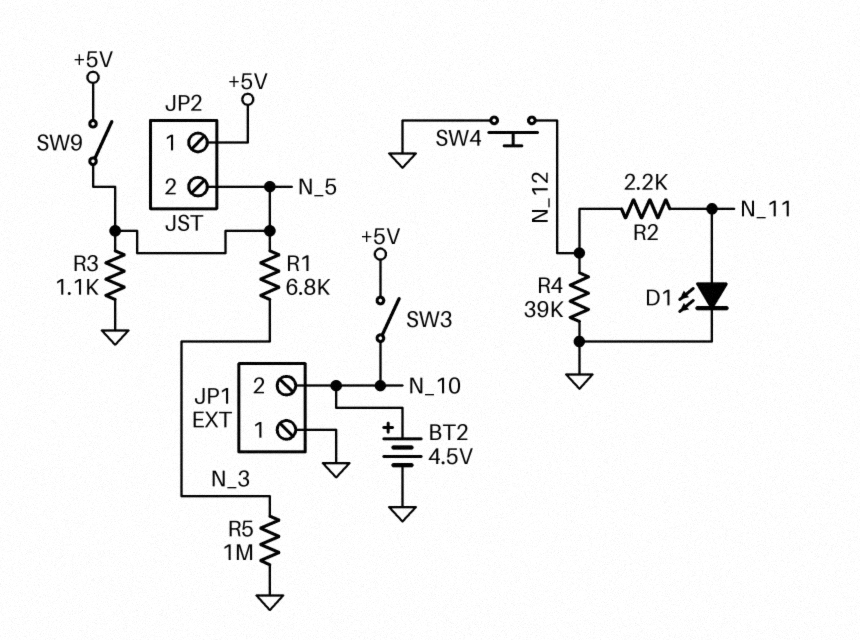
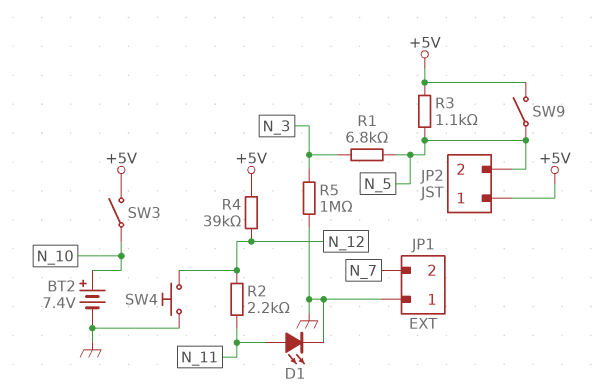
BT2: 4.5V (plus N_10, minus GND) -> 7.4V (plus N_10, minus GND)
JP1 pin 2: N_10 -> N_7
R3: 1.1k (GND, N_5) -> 1.1k (+5V, N_5)
R4: 39k (GND, N_12) -> 39k (+5V, N_12)

